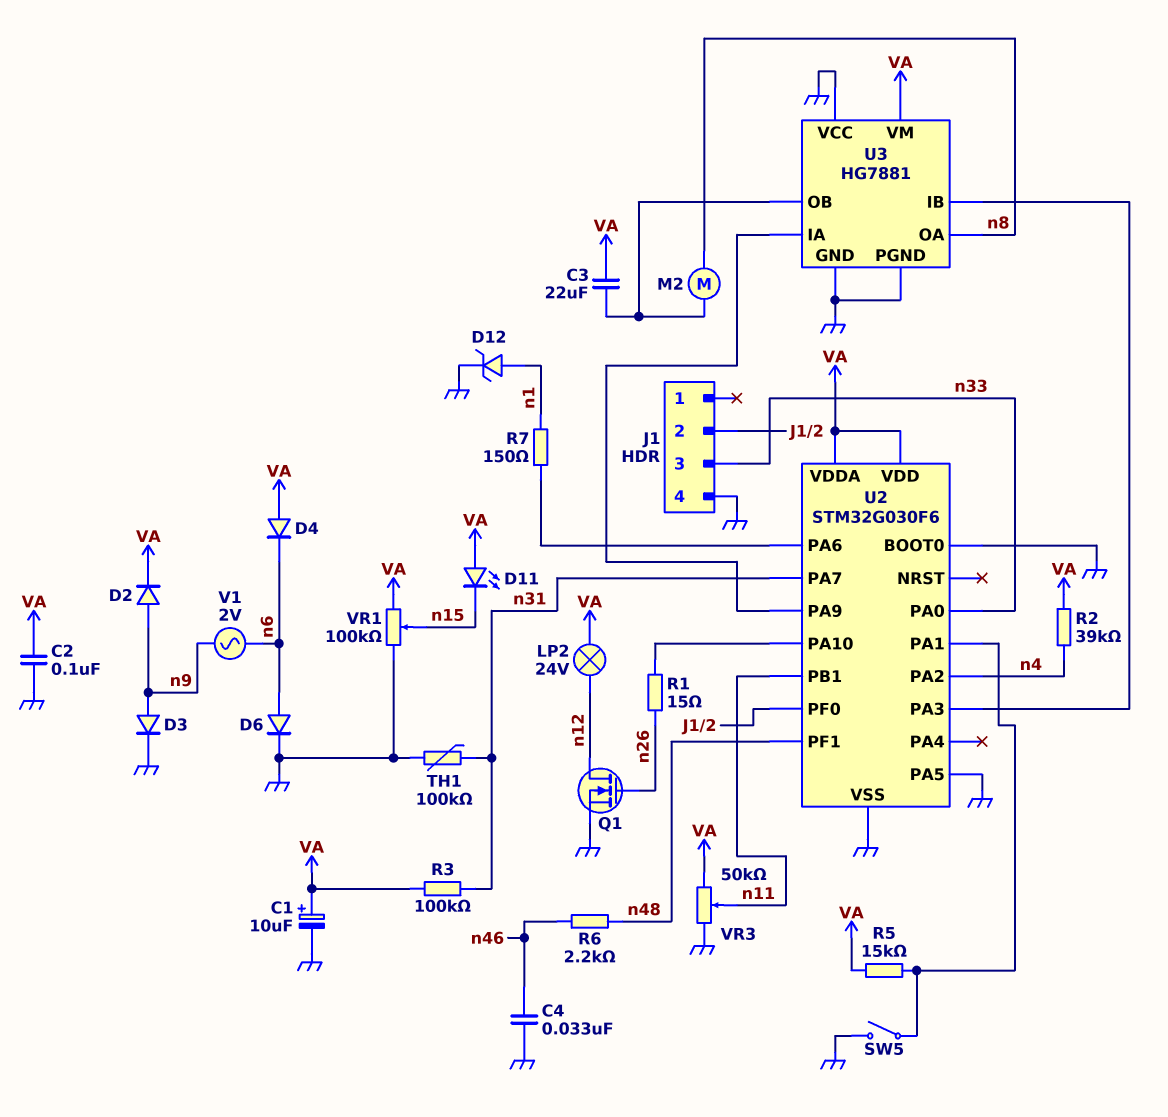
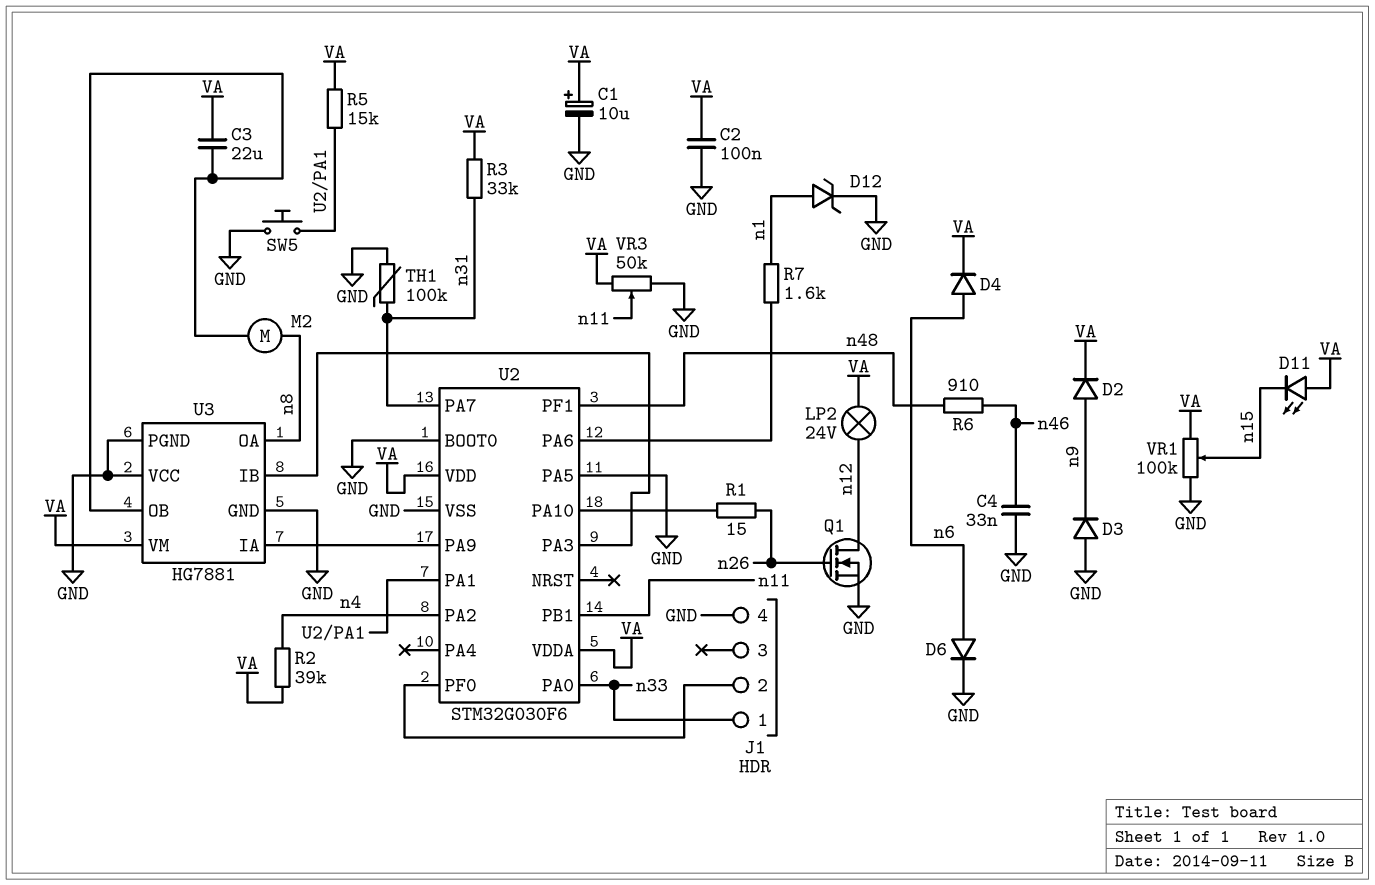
D3: diode (A n9, K GND) -> diode (A GND, K n9)
D4: diode (A VA, K n6) -> diode (A n6, K VA)
J1 pin 1: none -> n33
J1 pin 3: n33 -> none
R3: 100k (VA, n31) -> 33k (VA, n31)
R6: 2.2k (n46, n48) -> 910 (n46, n48)
R7: 150 (U2/PA6, n1) -> 1.6k (U2/PA6, n1)
SW5: switch (GND, U2/PA1) -> button (GND, U2/PA1)
V1: AC 2V (n6, n9) -> none

